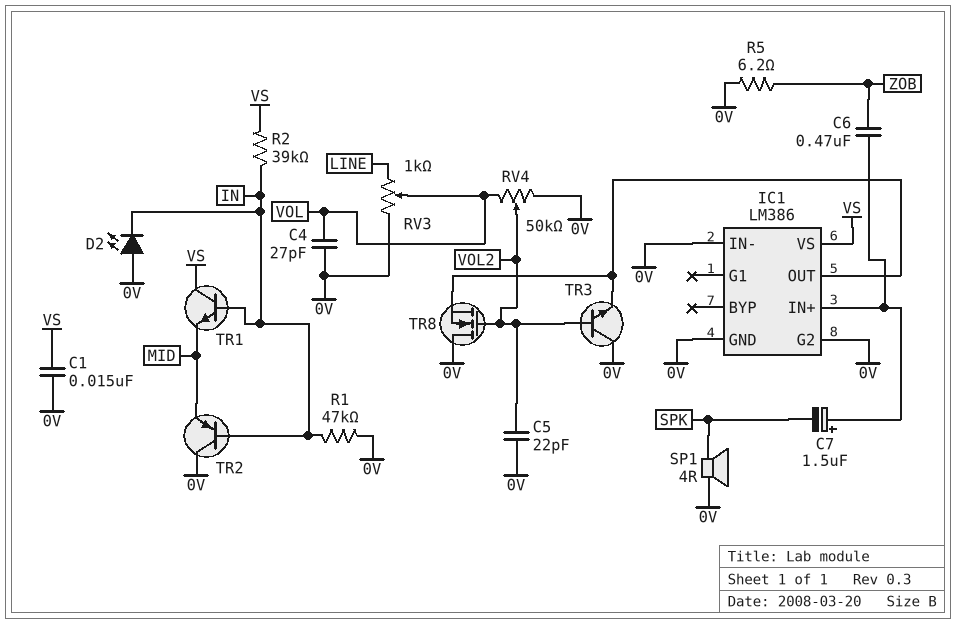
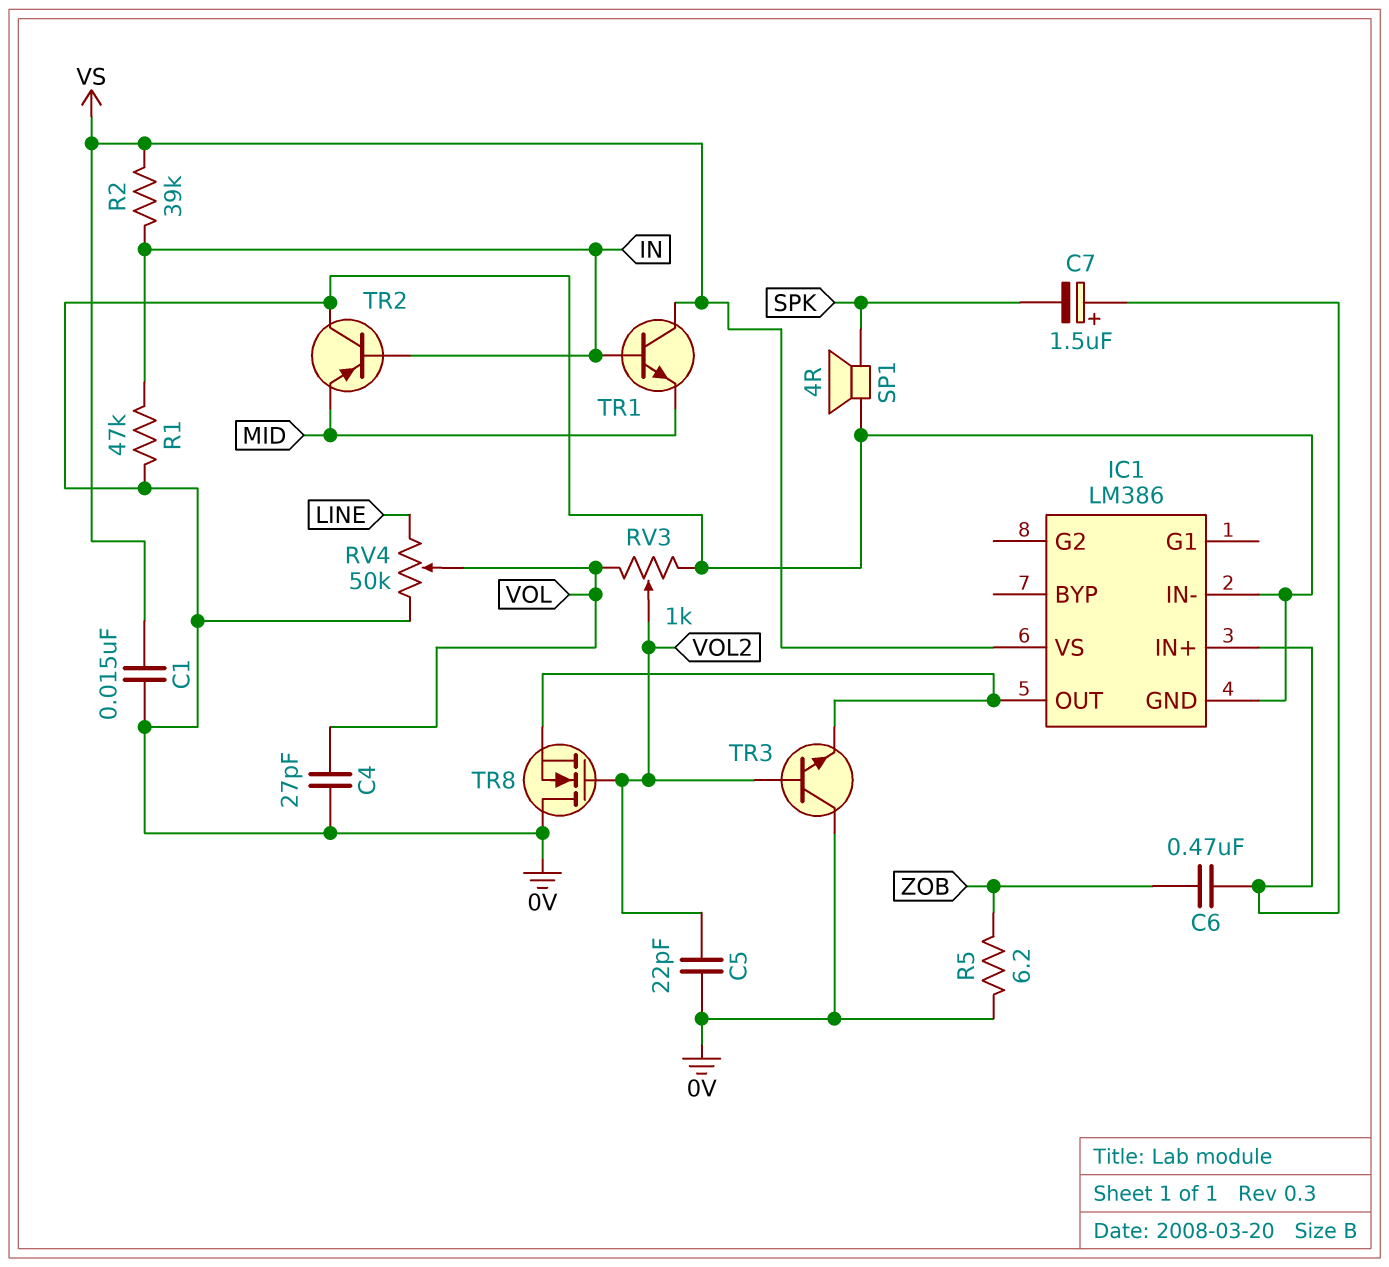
D2: LED (A 0V, K IN) -> none
IC1 pin G2: 0V -> none
RV3: 1k (0V, LINE, wiper VOL) -> 1k (0V, VOL, wiper VOL2)
RV4: 50k (0V, VOL, wiper VOL2) -> 50k (0V, LINE, wiper VOL)

